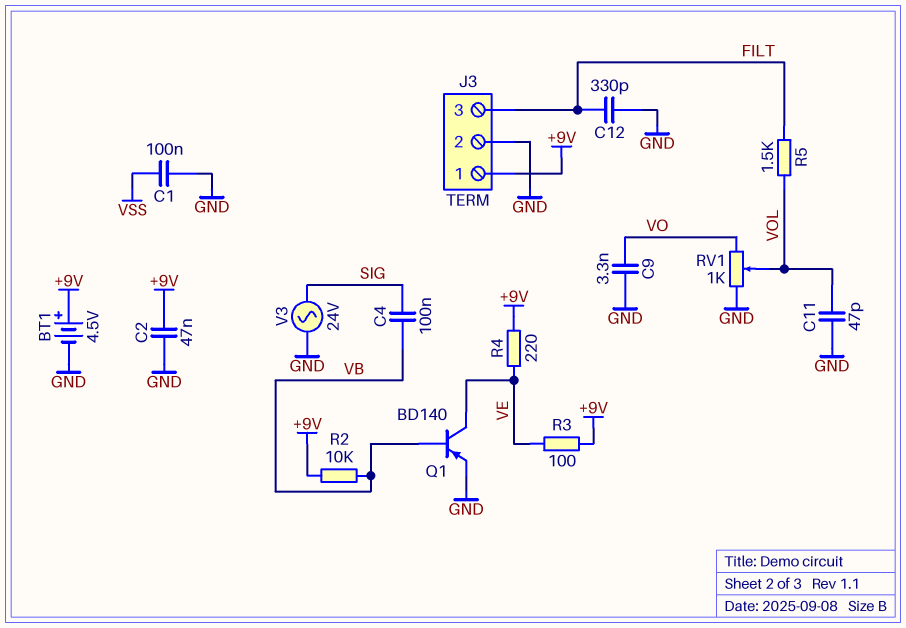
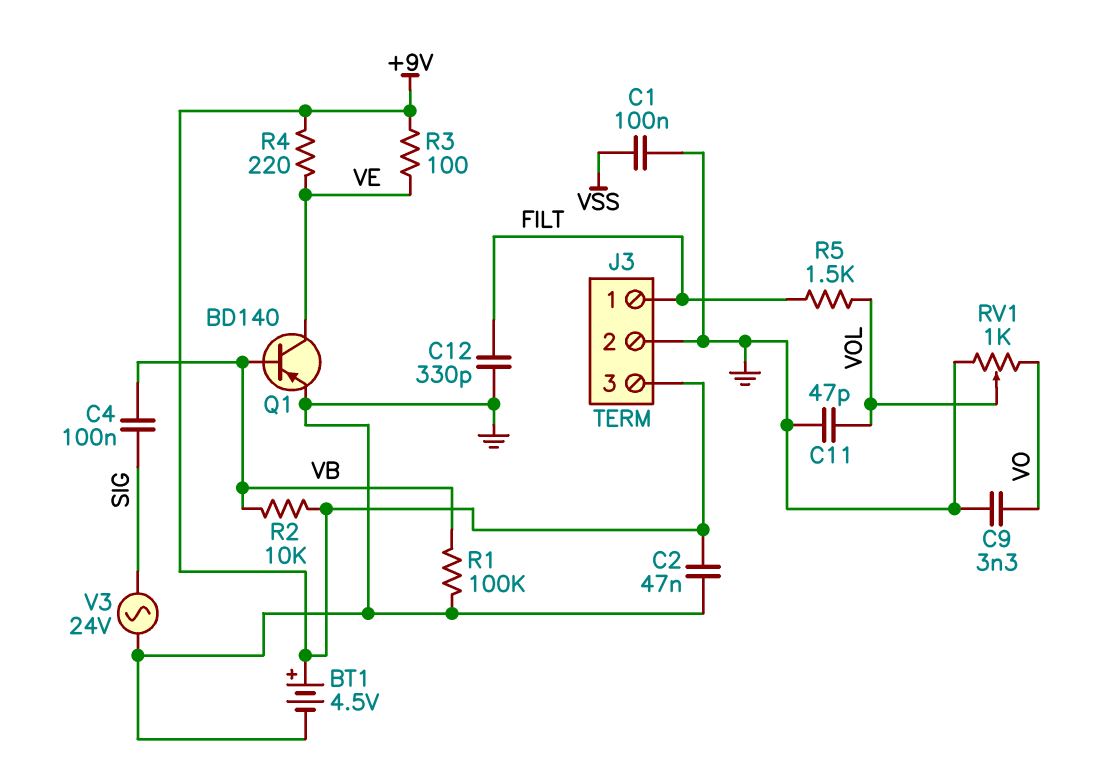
J3 pin 1: +9V -> FILT
J3 pin 3: FILT -> +9V
R1: none -> 100k (GND, VB)

